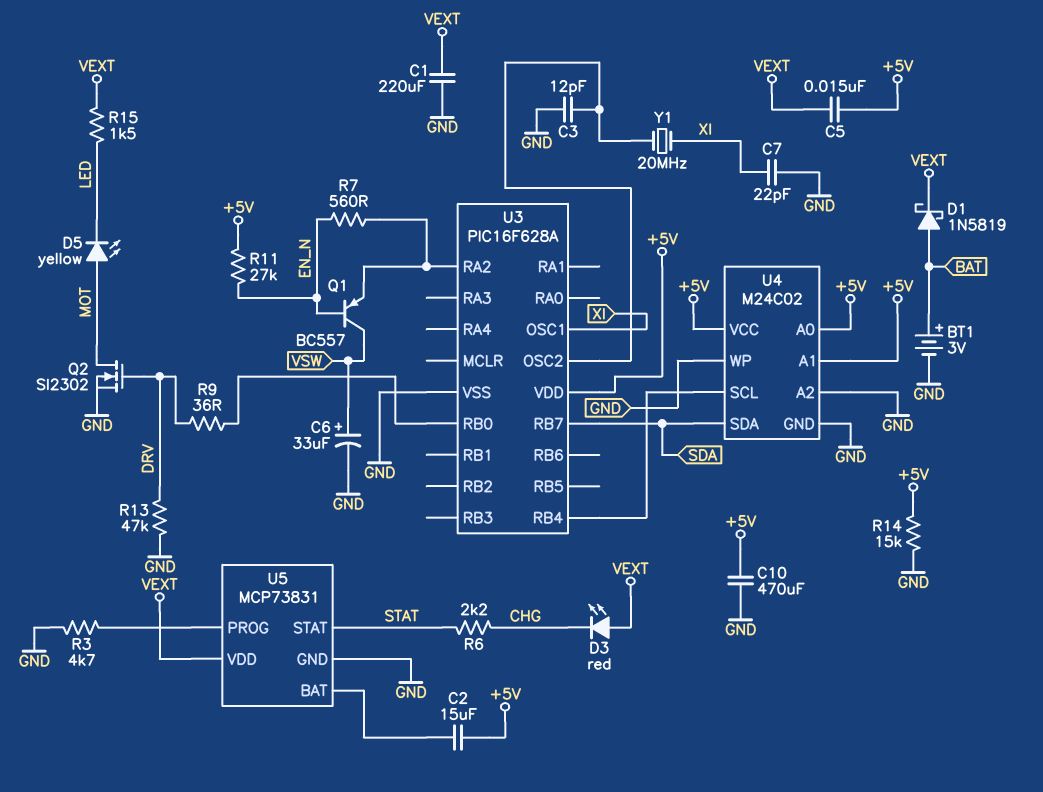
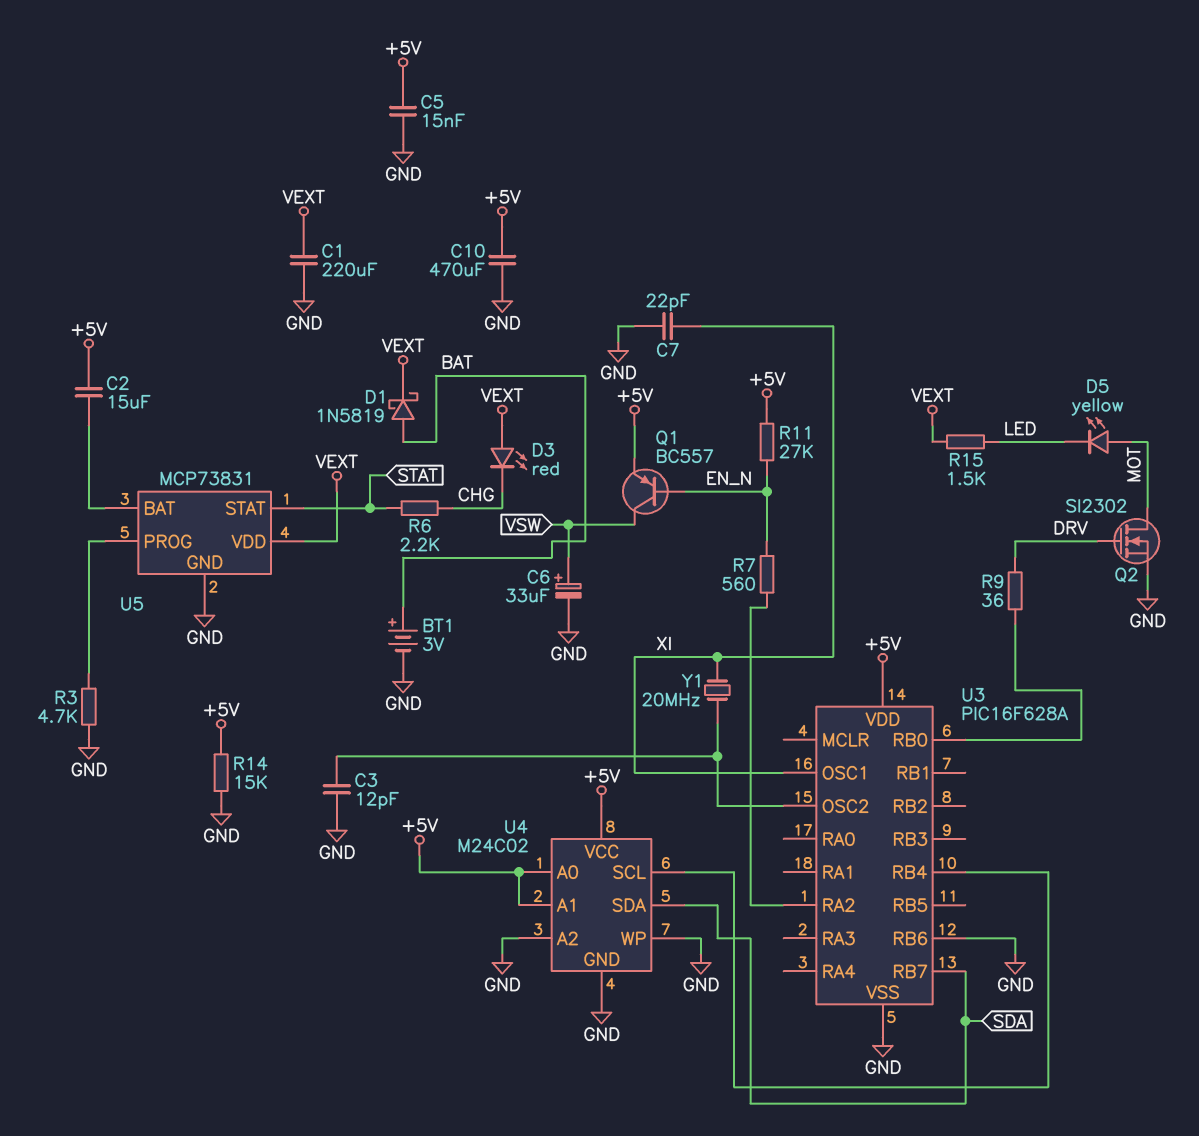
C5: 15nF (+5V, VEXT) -> 15nF (+5V, GND)
Q1: PNP BC557 (B EN_N, C VSW, E U3/RA2) -> PNP BC557 (B EN_N, C VSW, E +5V)
R13: 47k (DRV, GND) -> none
U3 pin RB6: none -> GND

